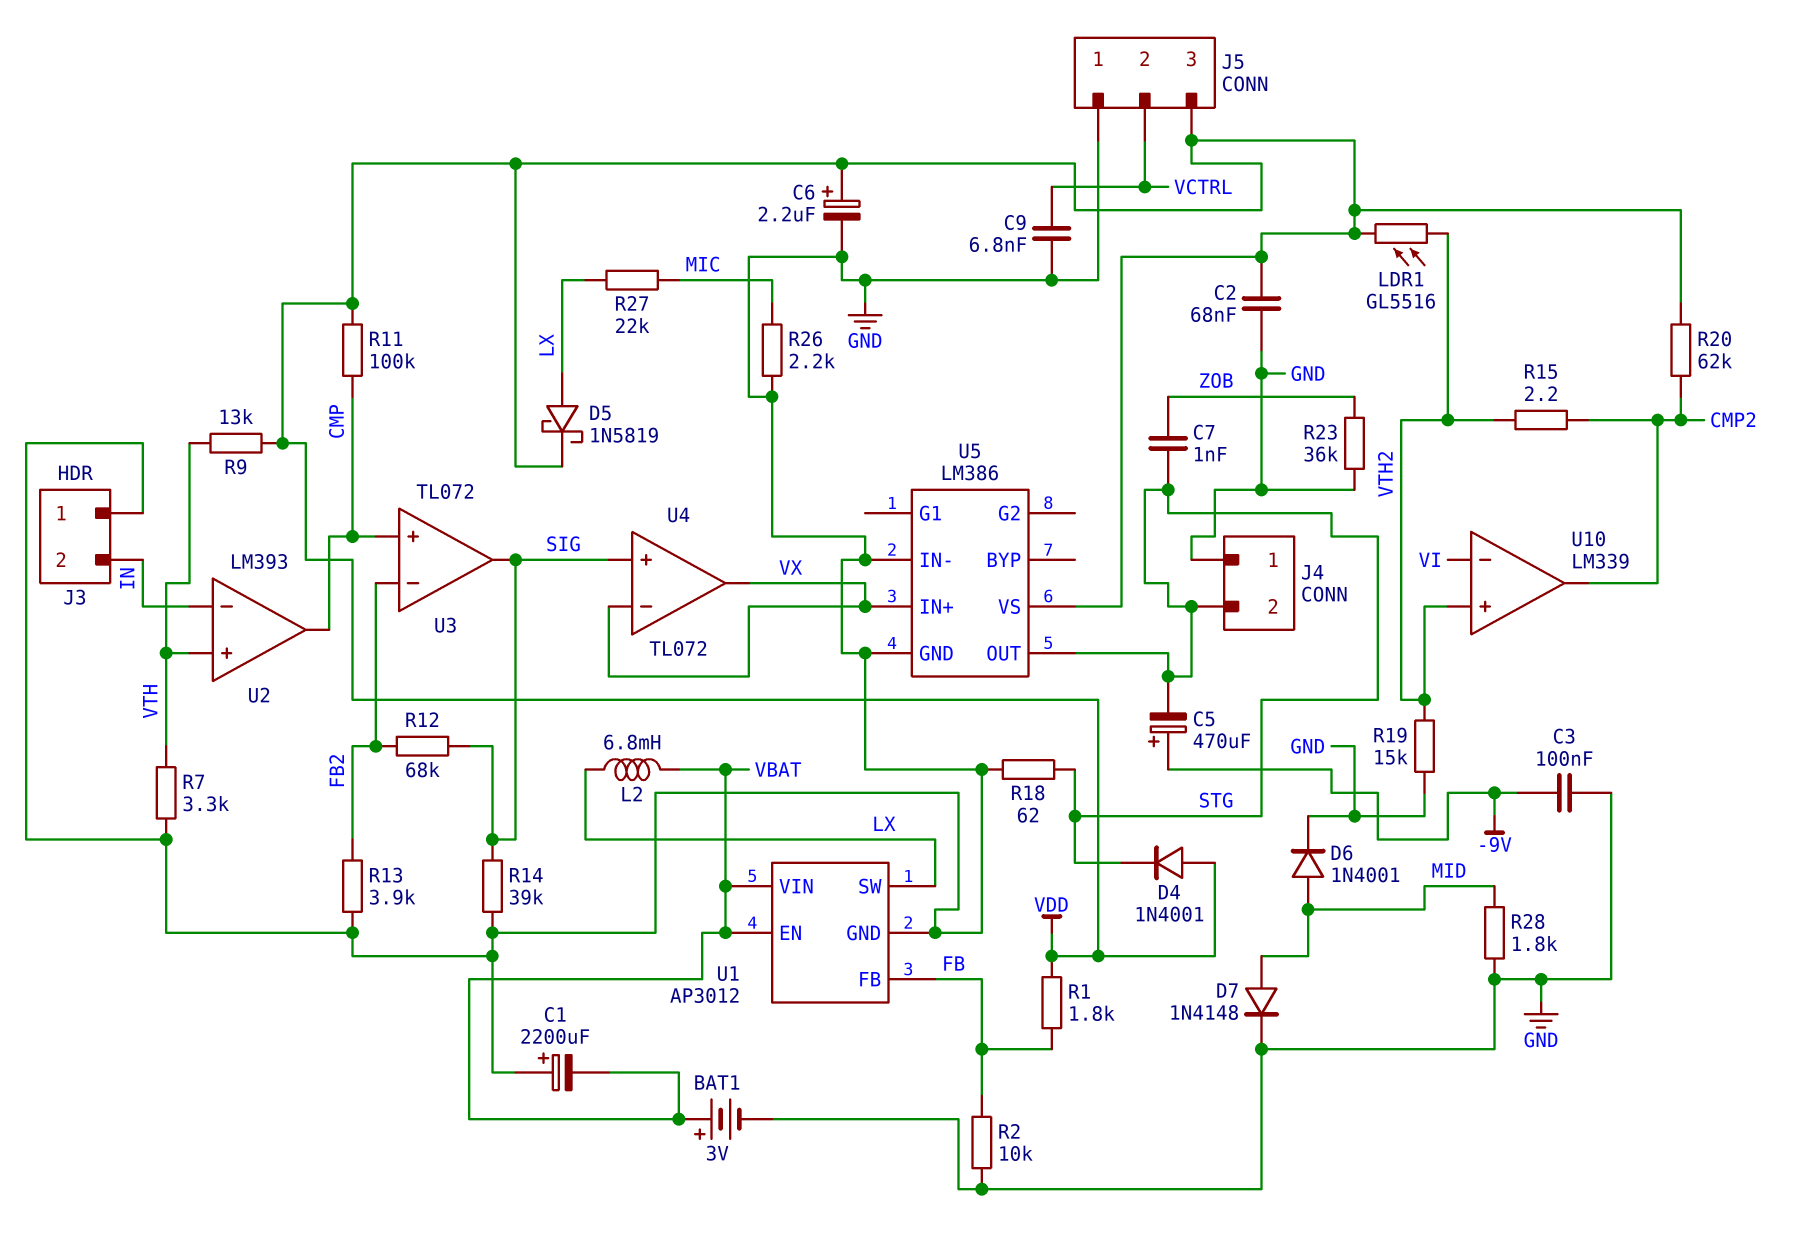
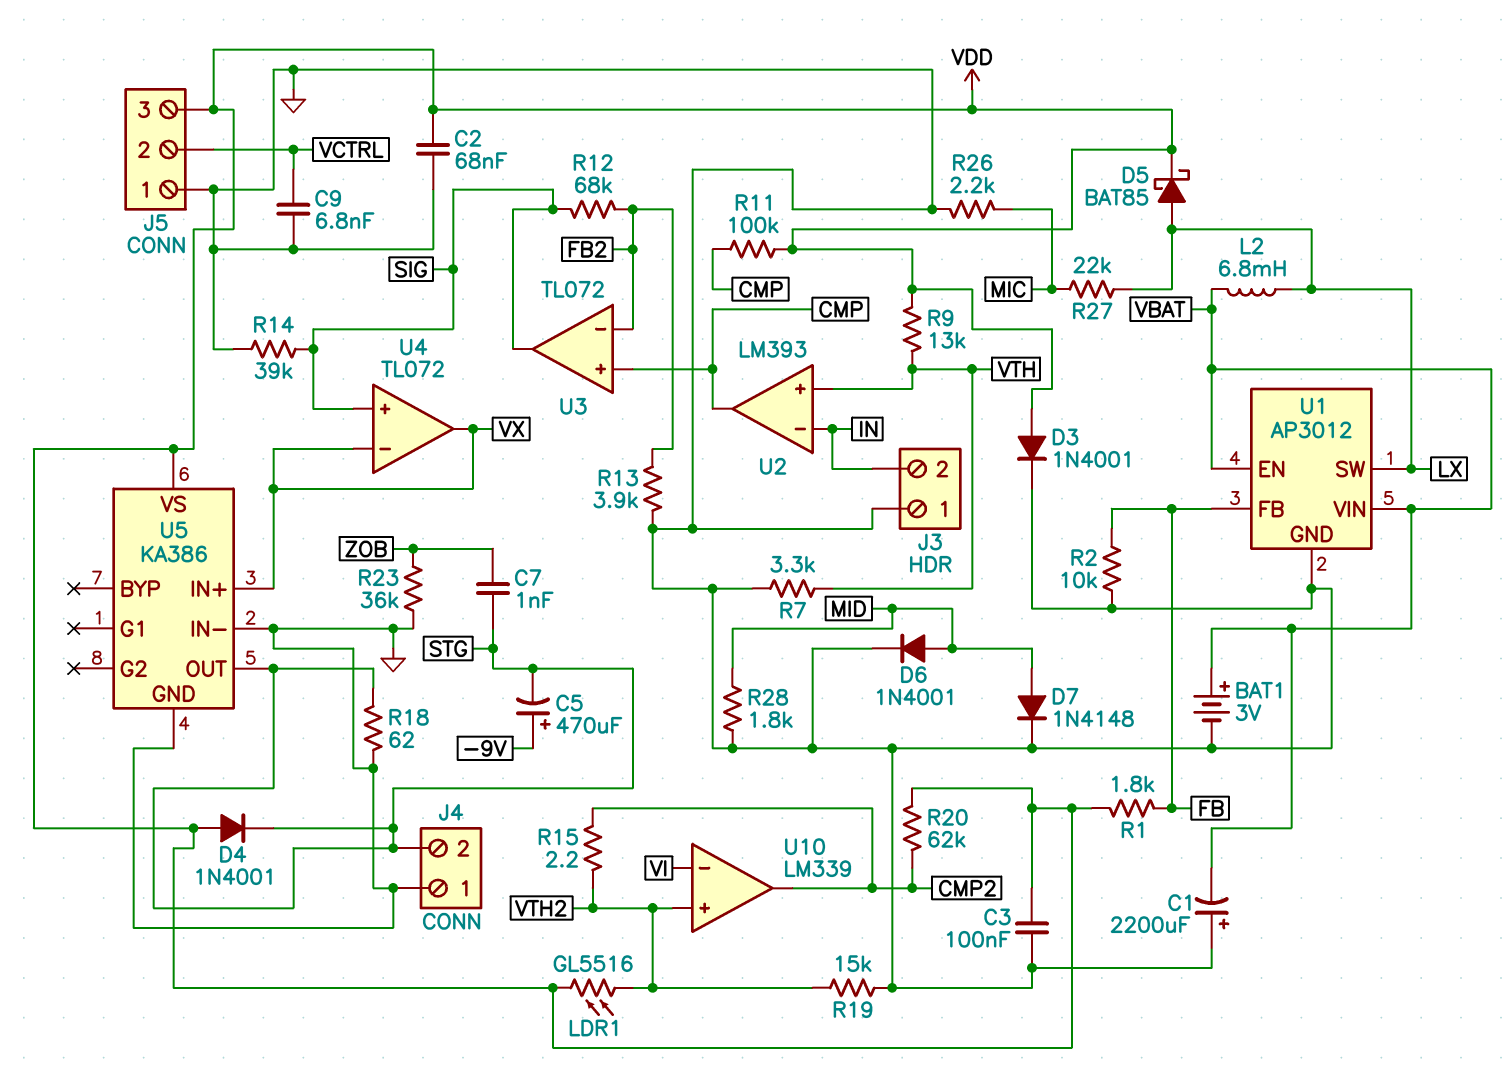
C3: 100nF (-9V, GND) -> 100nF (GND, VDD)
C6: 2.2uF (plus VDD, minus GND) -> none
D3: none -> diode 1N4001 (A VDD, K GND)
D5: schottky 1N5819 (A LX, K VDD) -> schottky BAT85 (A LX, K VDD)
U5: LM386 -> KA386

